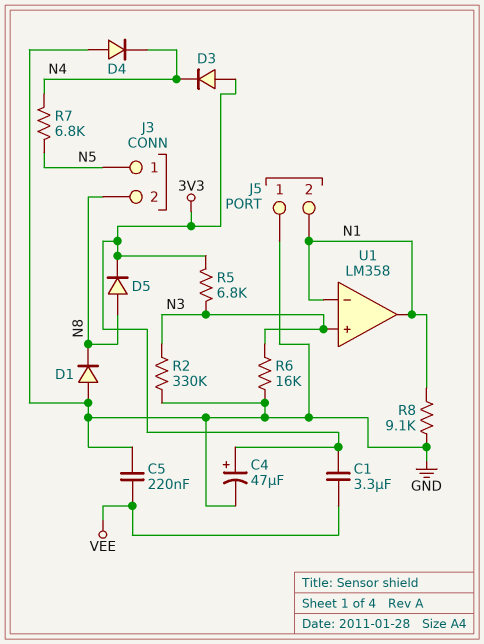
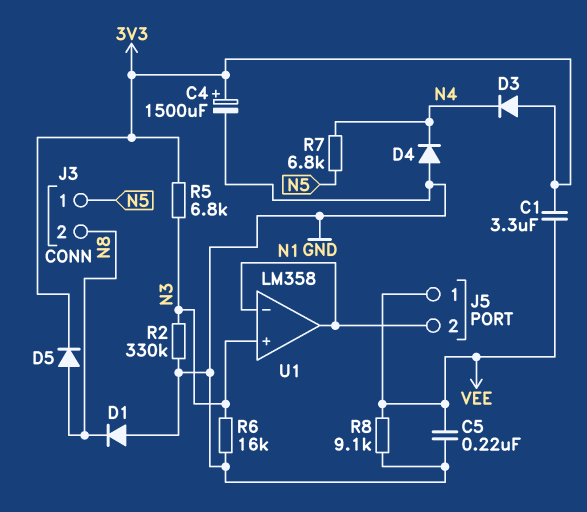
C4: 47uF (plus 3V3, minus GND) -> 1500uF (plus 3V3, minus GND)
J5 pin 1: GND -> VEE
R8: 9.1k (GND, N1) -> 9.1k (GND, VEE)

